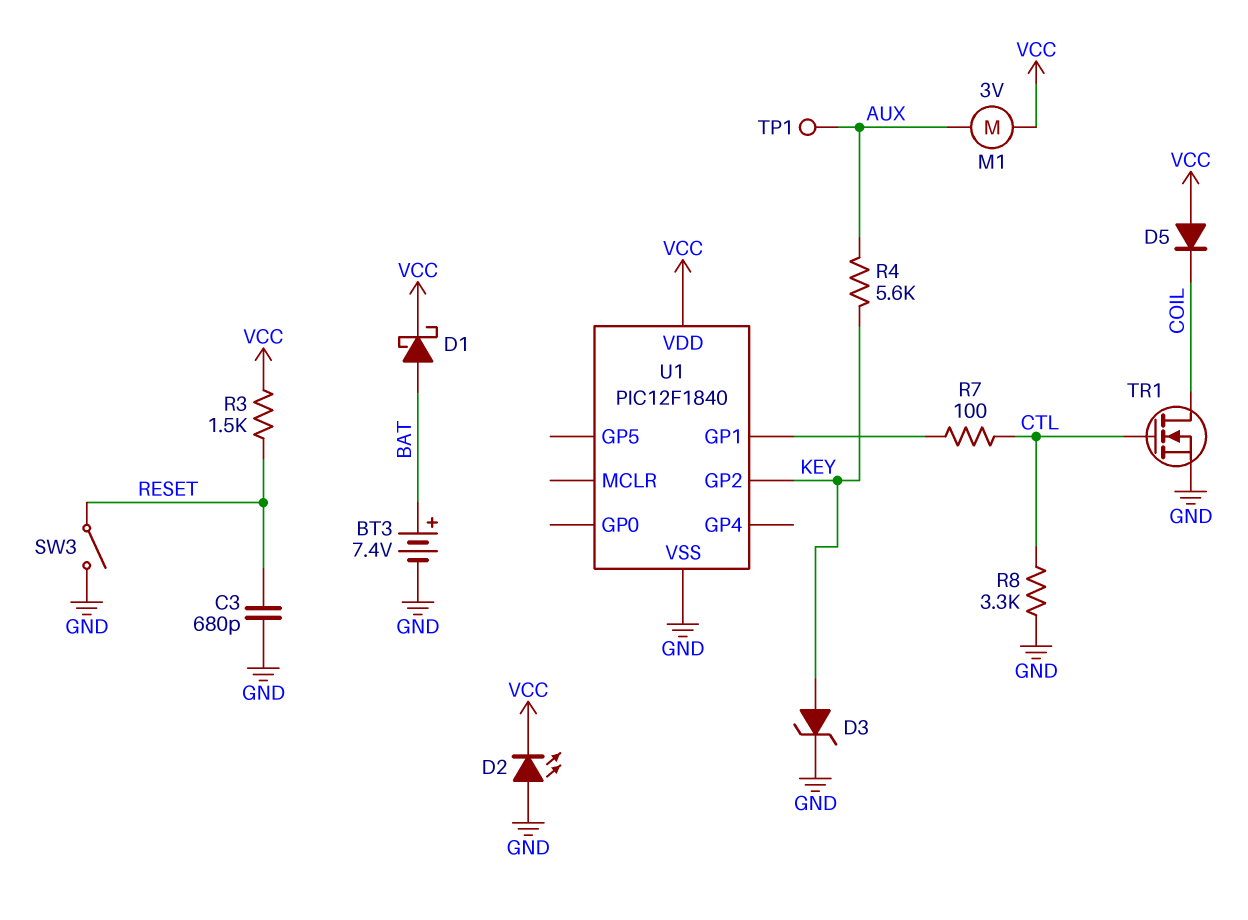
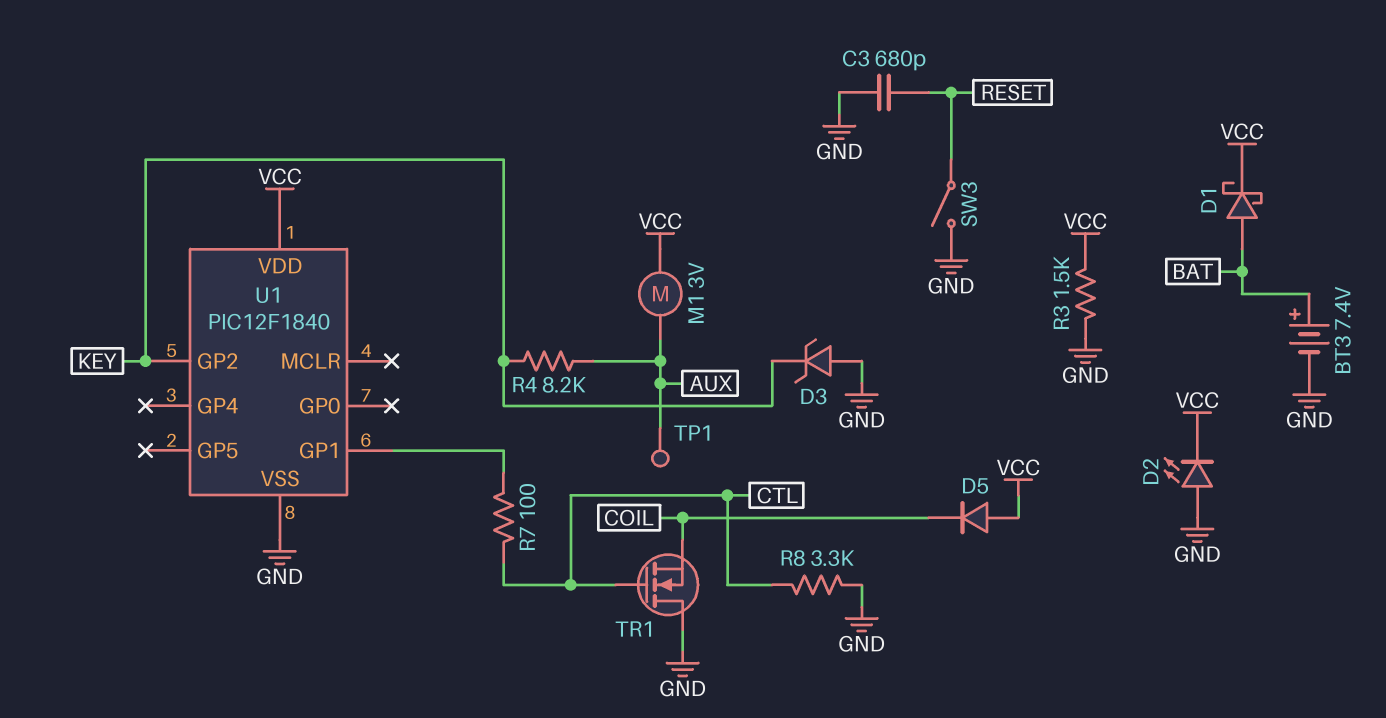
D3: zener (A KEY, K GND) -> zener (A GND, K KEY)
R3: 1.5k (RESET, VCC) -> 1.5k (GND, VCC)
R4: 5.6k (AUX, KEY) -> 8.2k (AUX, KEY)
TR1: NMOS (G CTL, D COIL, S GND) -> NMOS (G CTL, D GND, S COIL)

